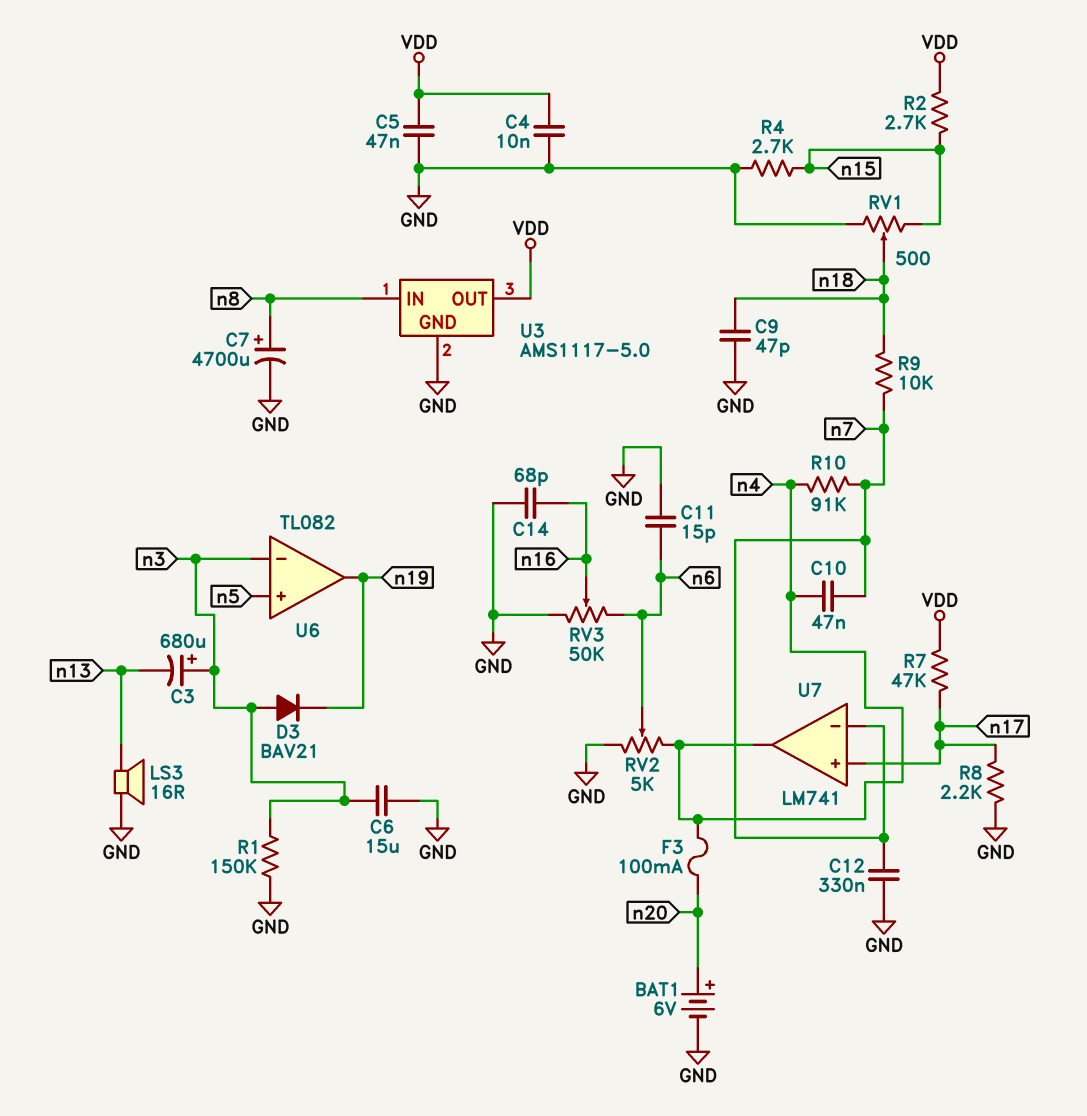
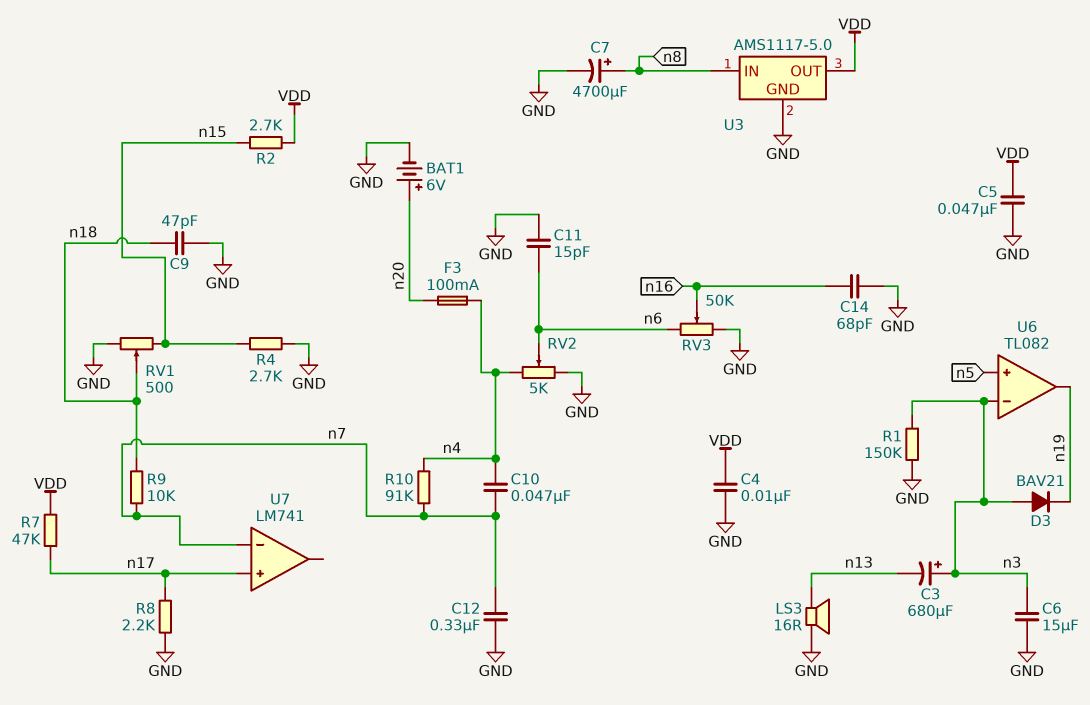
U7 pin out: n4 -> none

